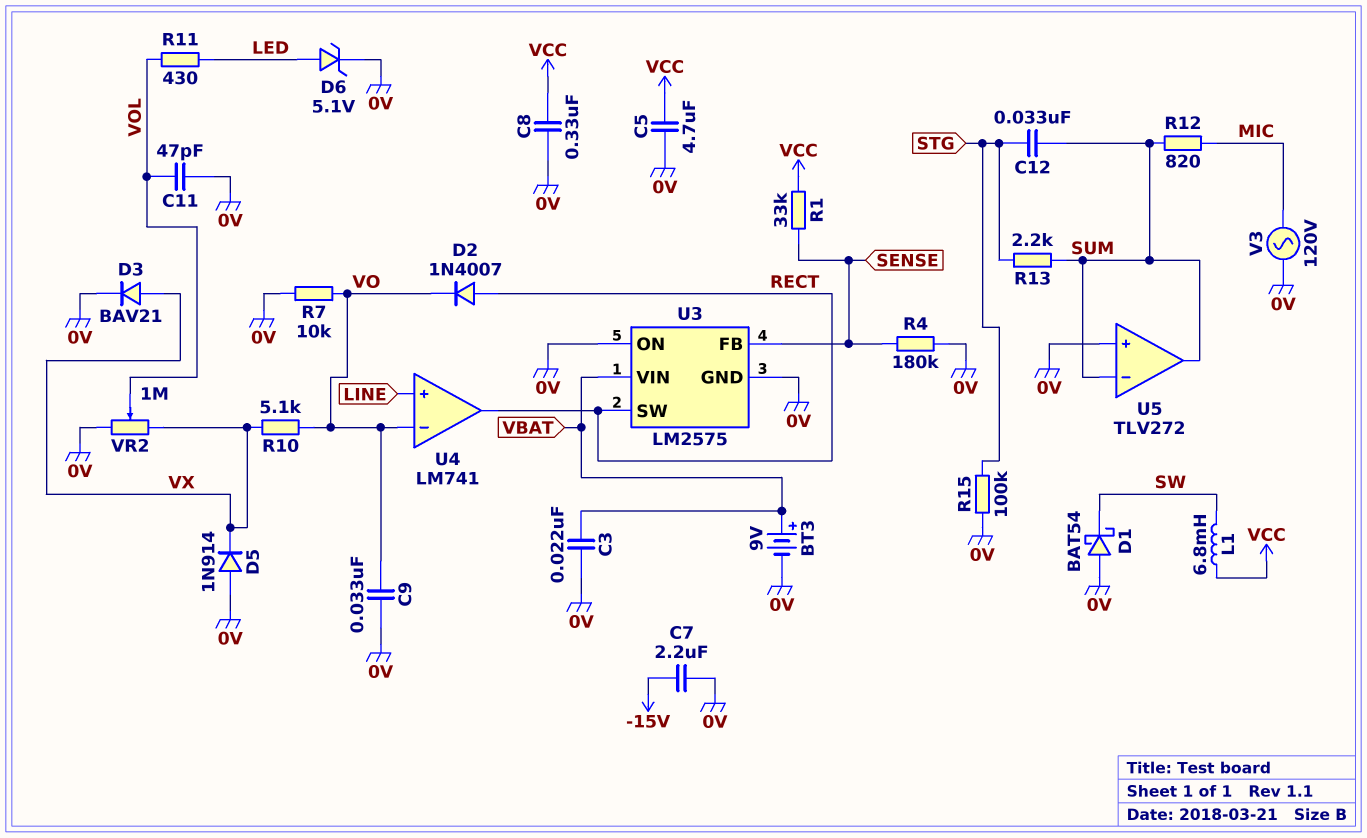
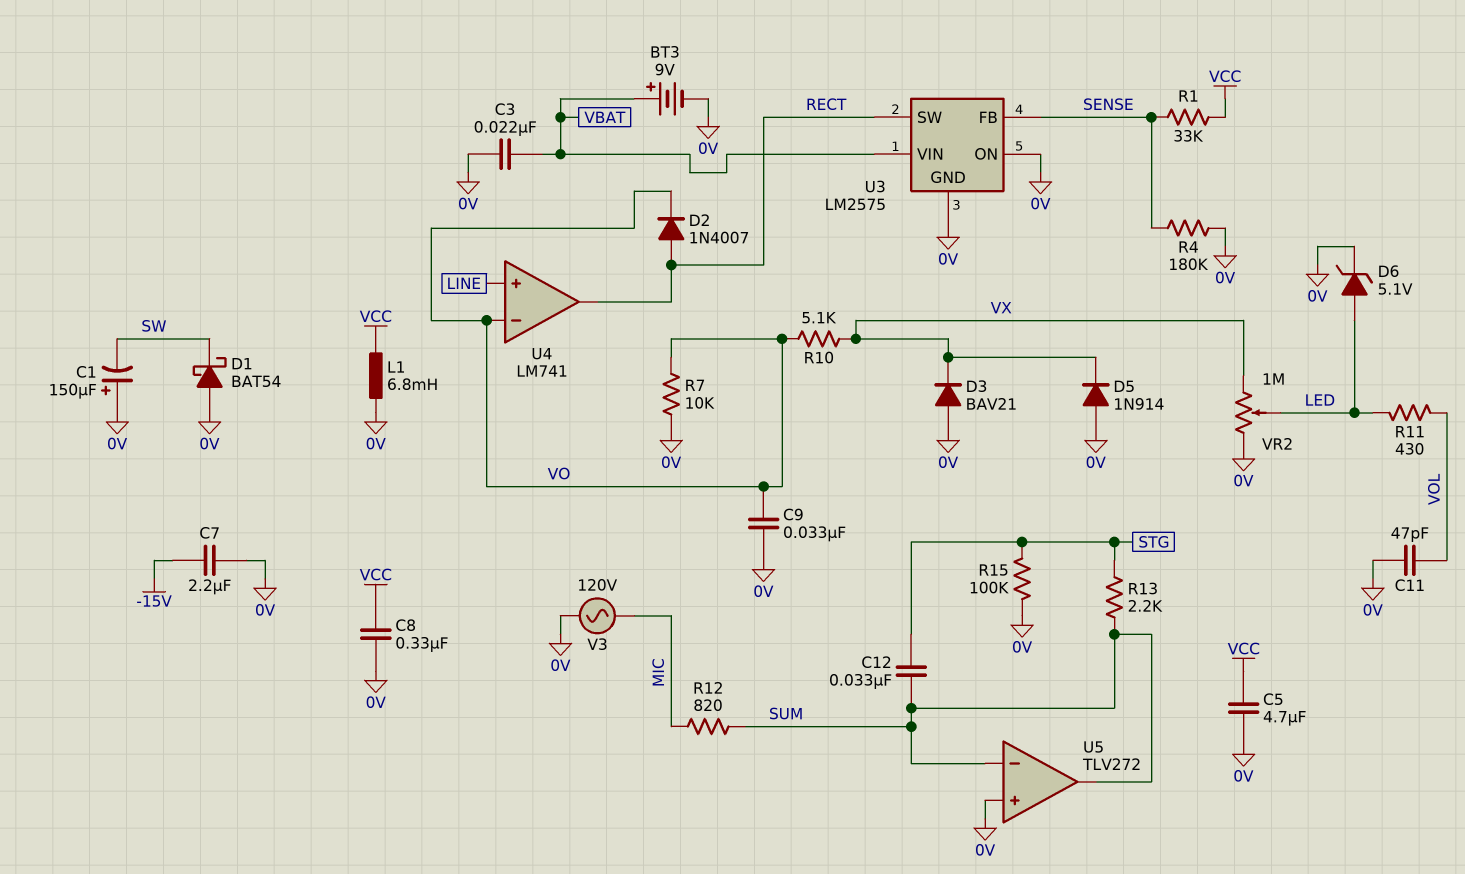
C1: none -> 150uF (plus 0V, minus SW)
D3: diode BAV21 (A VX, K 0V) -> diode BAV21 (A 0V, K VX)
L1: 6.8mH (SW, VCC) -> 6.8mH (0V, VCC)
VR2: 1M (0V, VX, wiper VOL) -> 1M (0V, VX, wiper LED)

